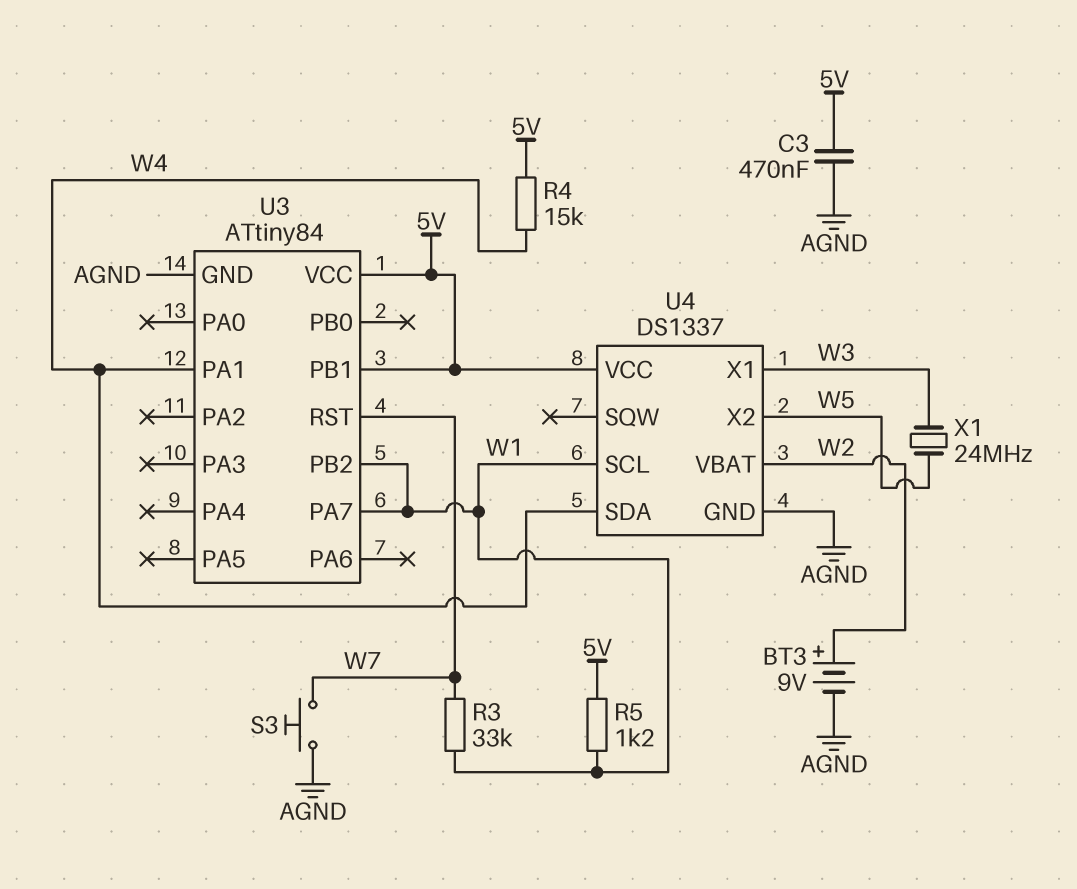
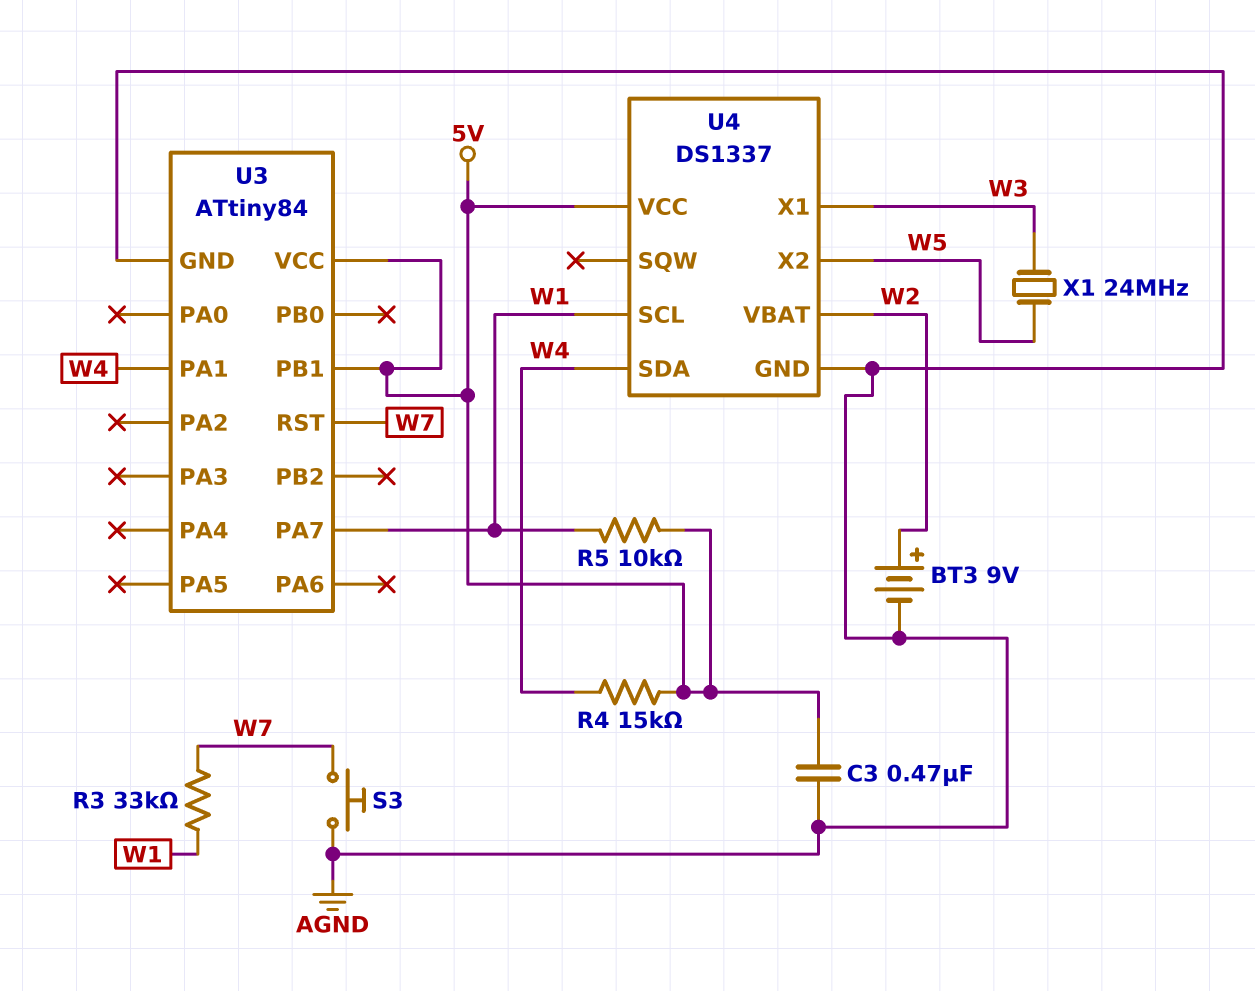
R5: 1.2k (5V, W1) -> 10k (5V, W1)
U3 pin PB2: W1 -> none

